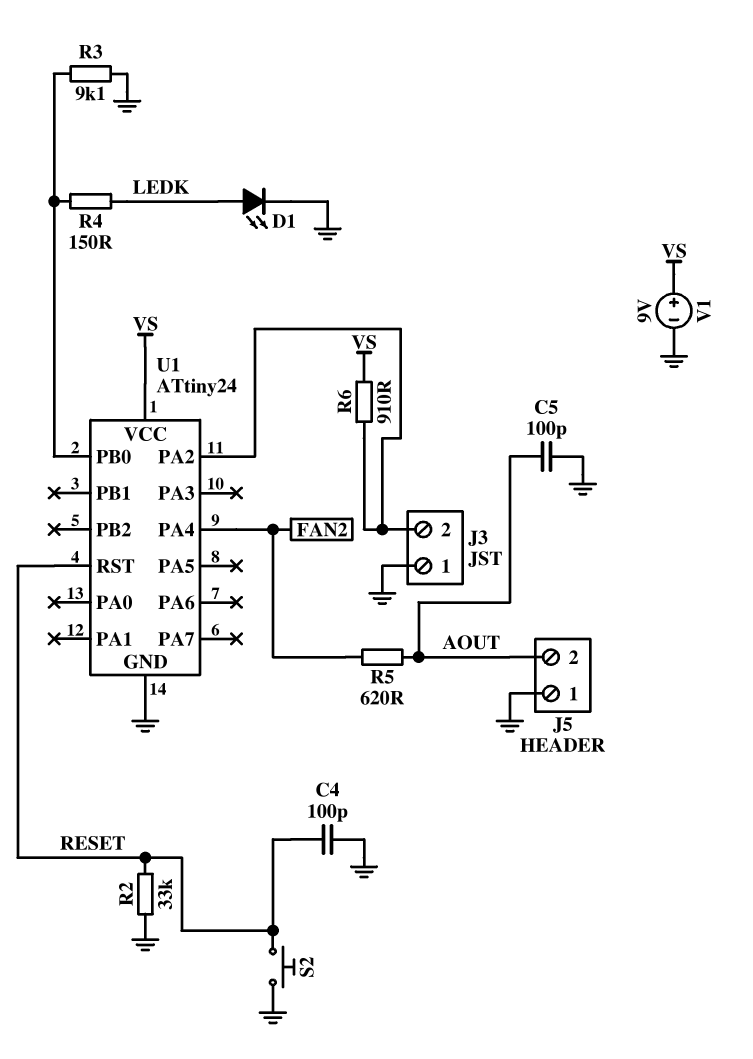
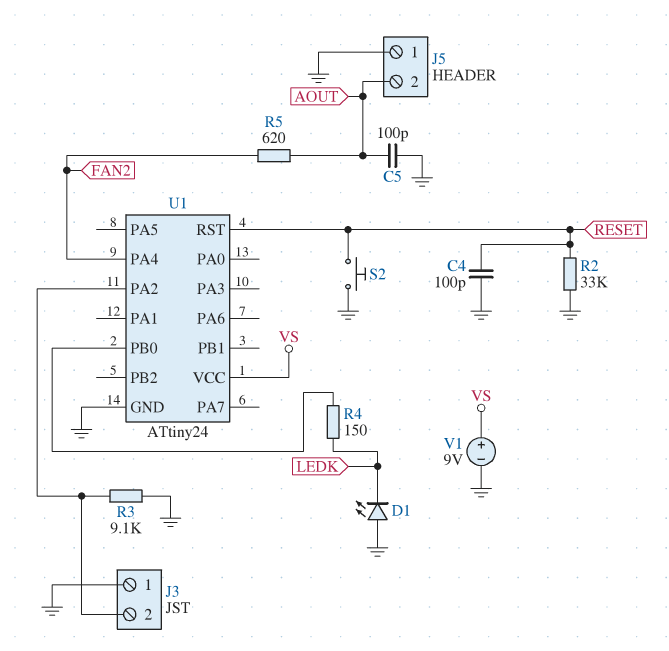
D1: LED (A LEDK, K GND) -> LED (A GND, K LEDK)
R3: 9.1k (GND, U1/PB0) -> 9.1k (GND, J3/2)
R6: 910 (J3/2, VS) -> none

